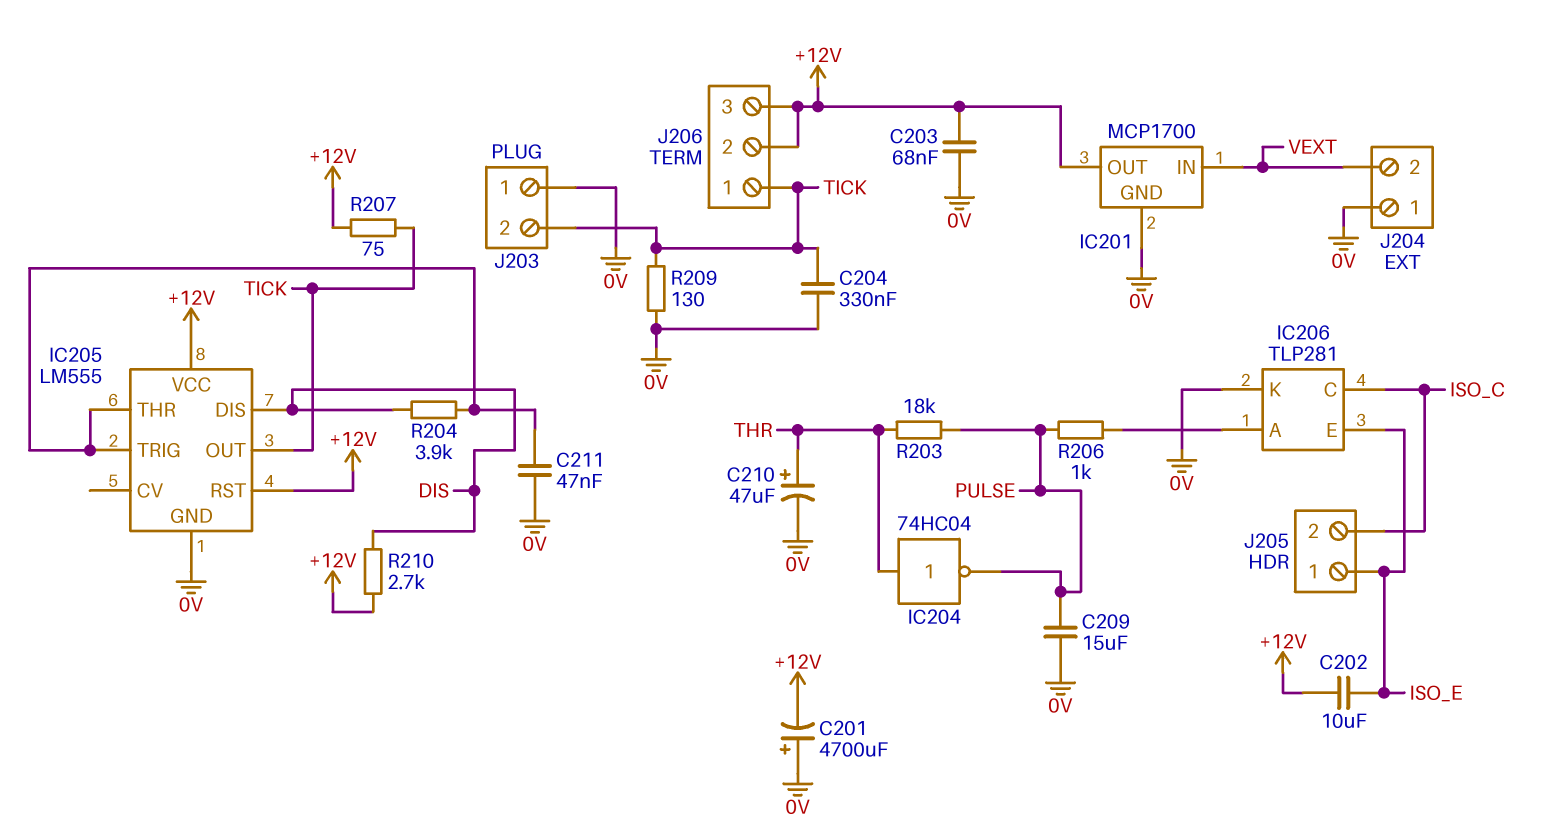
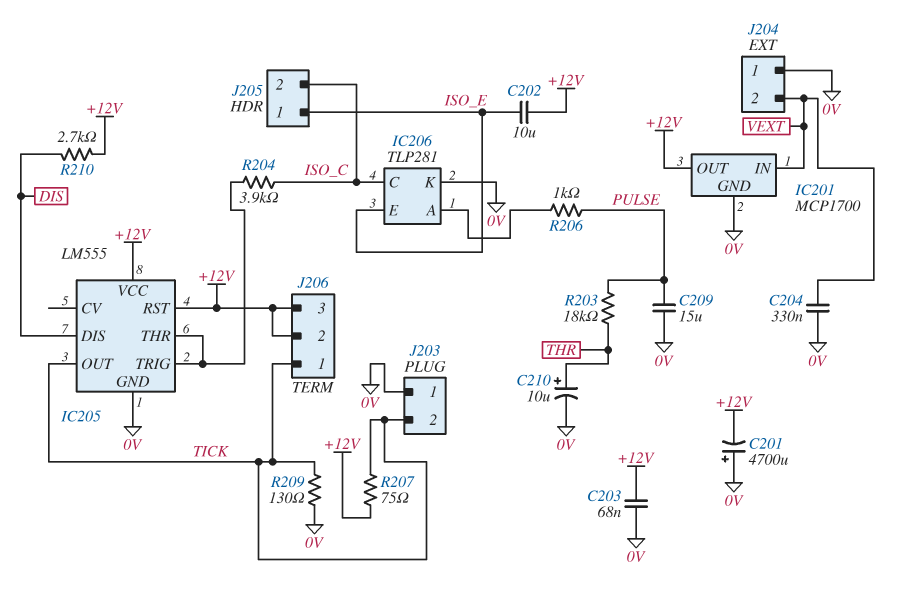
C204: 330nF (0V, TICK) -> 330nF (0V, VEXT)
C210: 47uF (plus THR, minus 0V) -> 10uF (plus THR, minus 0V)
C211: 47nF (0V, IC205/THR) -> none
IC204: NOT 74HC04 (in THR, out PULSE) -> none
R204: 3.9k (DIS, IC205/THR) -> 3.9k (IC205/THR, ISO_C)

